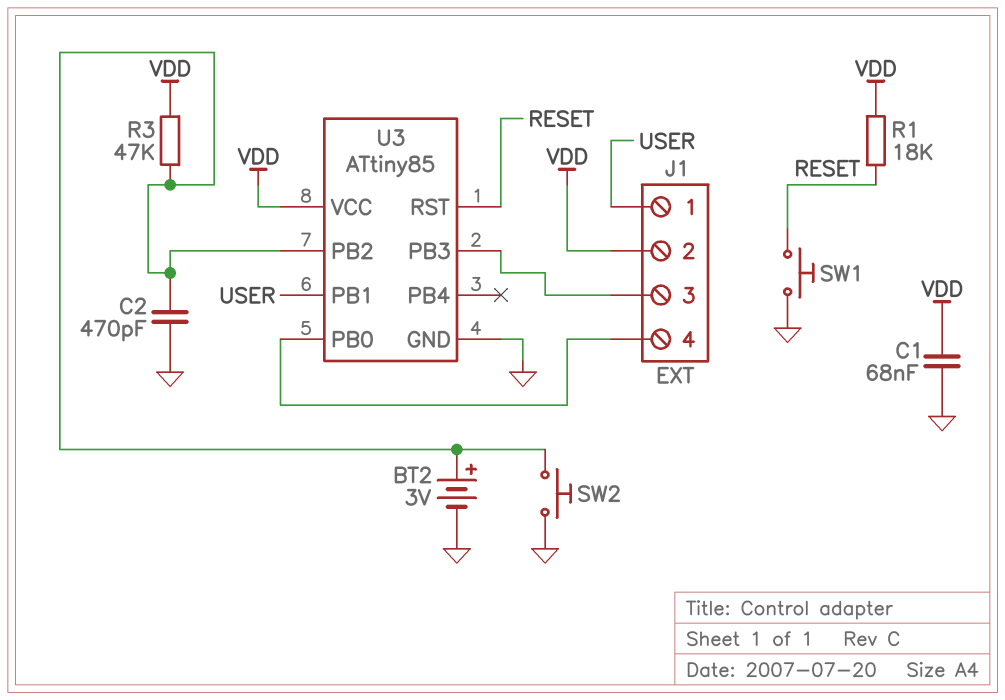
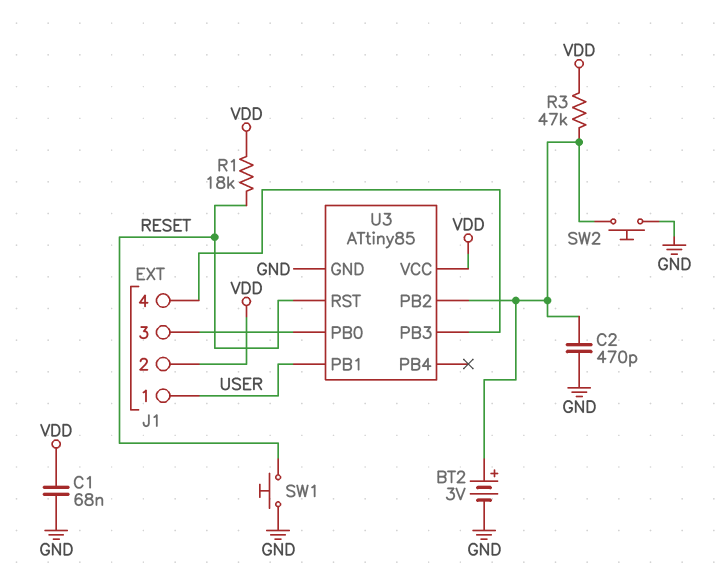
U3 pin PB0: J1/4 -> J1/3
U3 pin PB3: J1/3 -> J1/4

